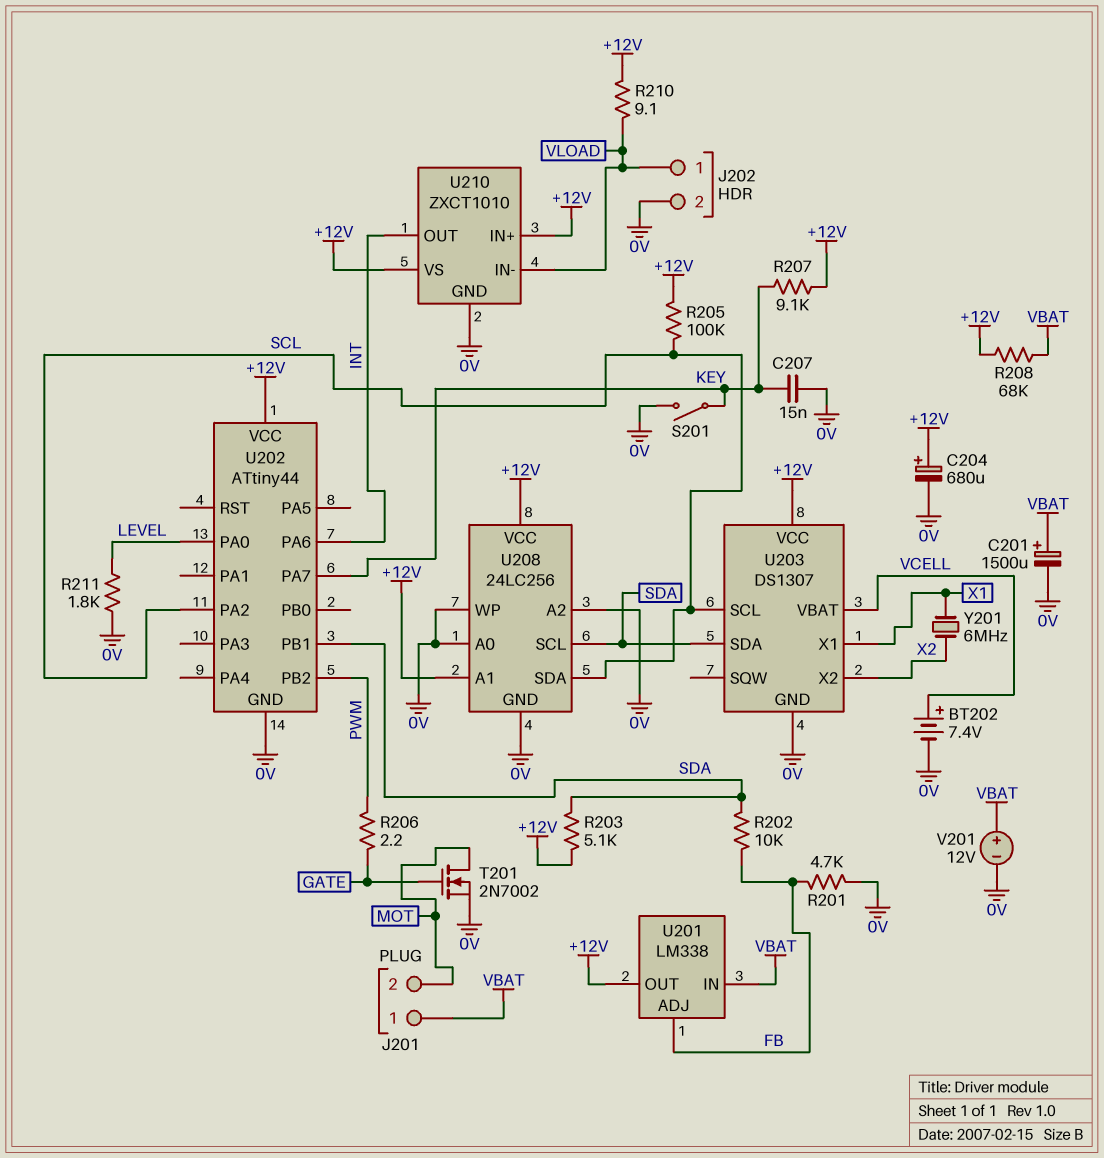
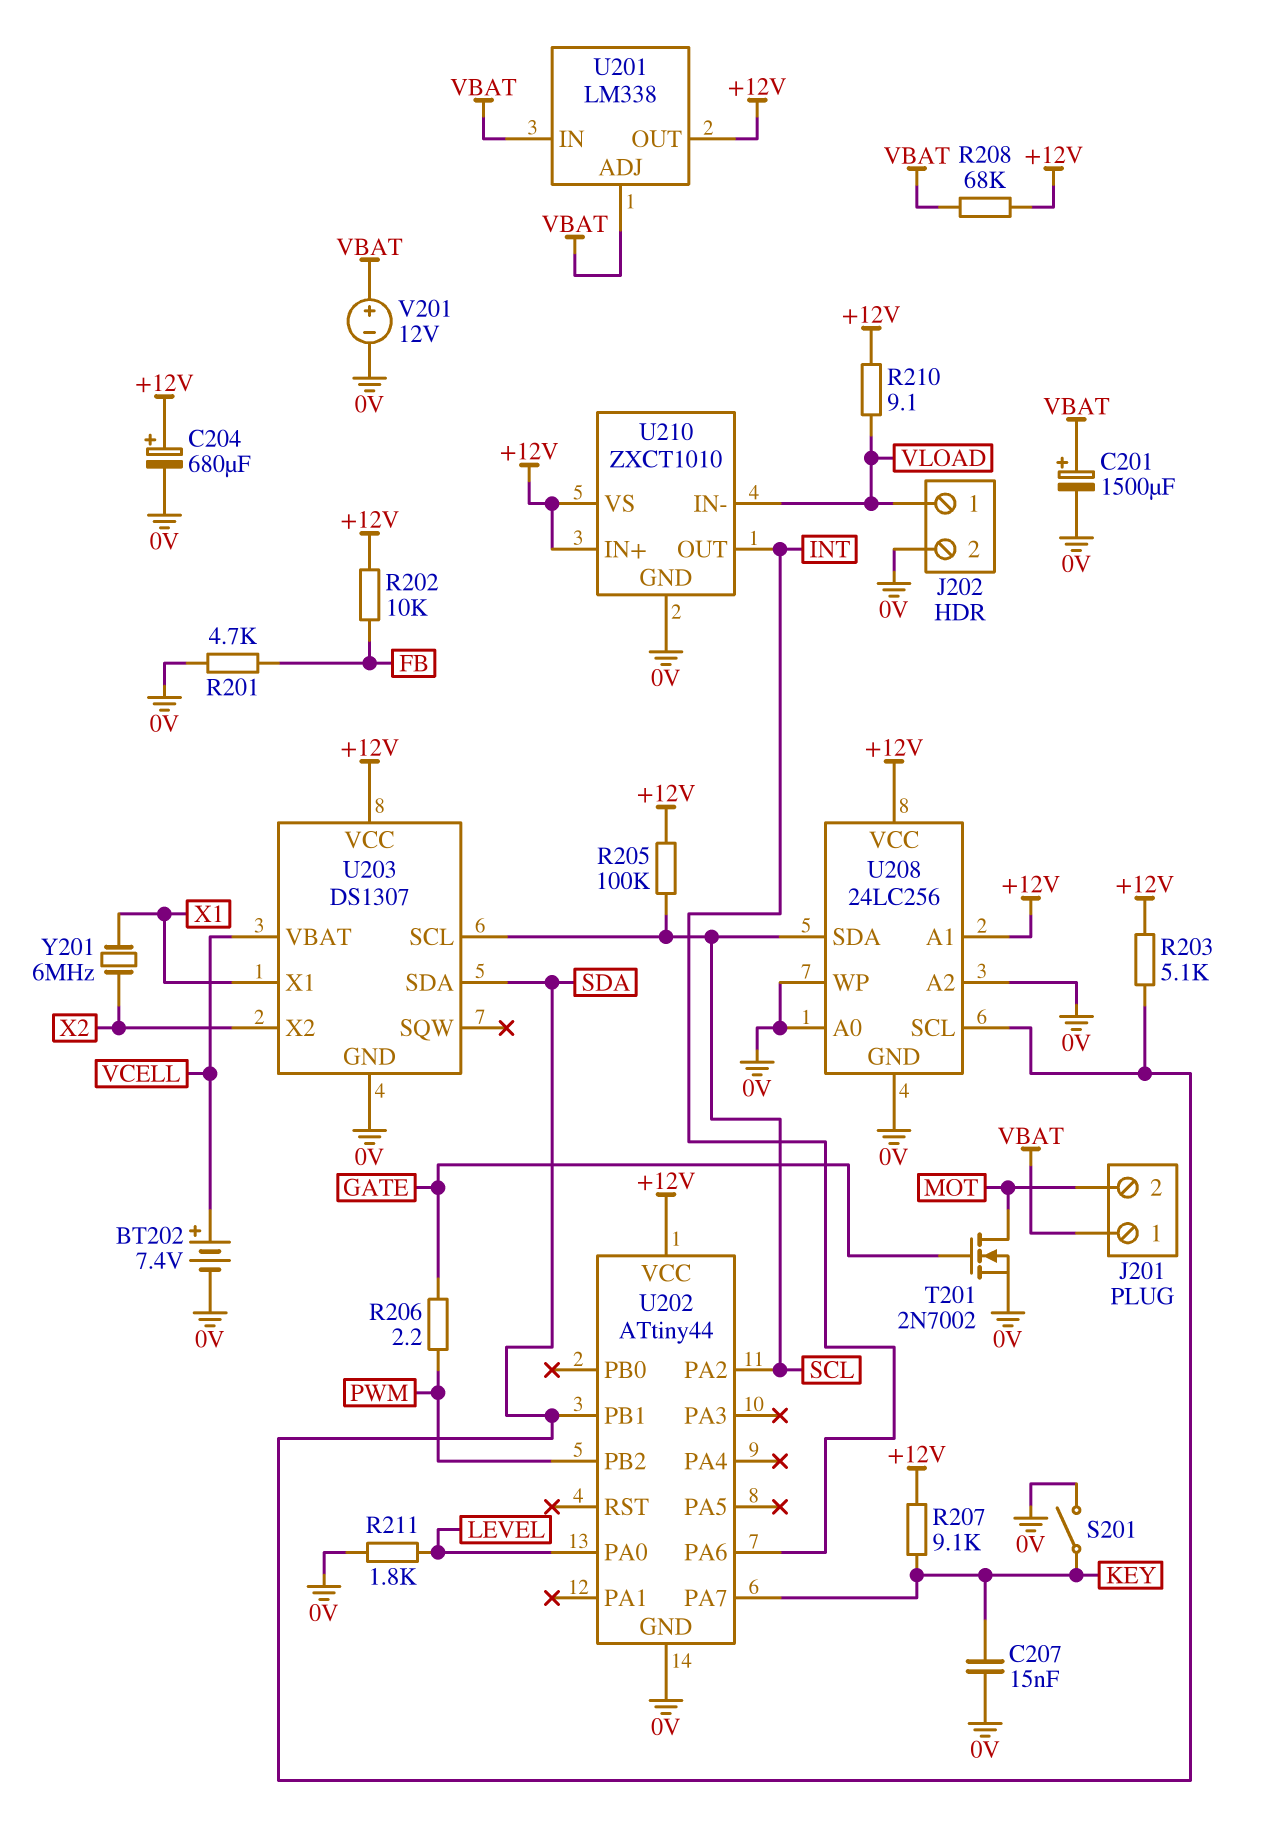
R202: 10k (FB, SDA) -> 10k (+12V, FB)
U201 pin ADJ: FB -> VBAT

